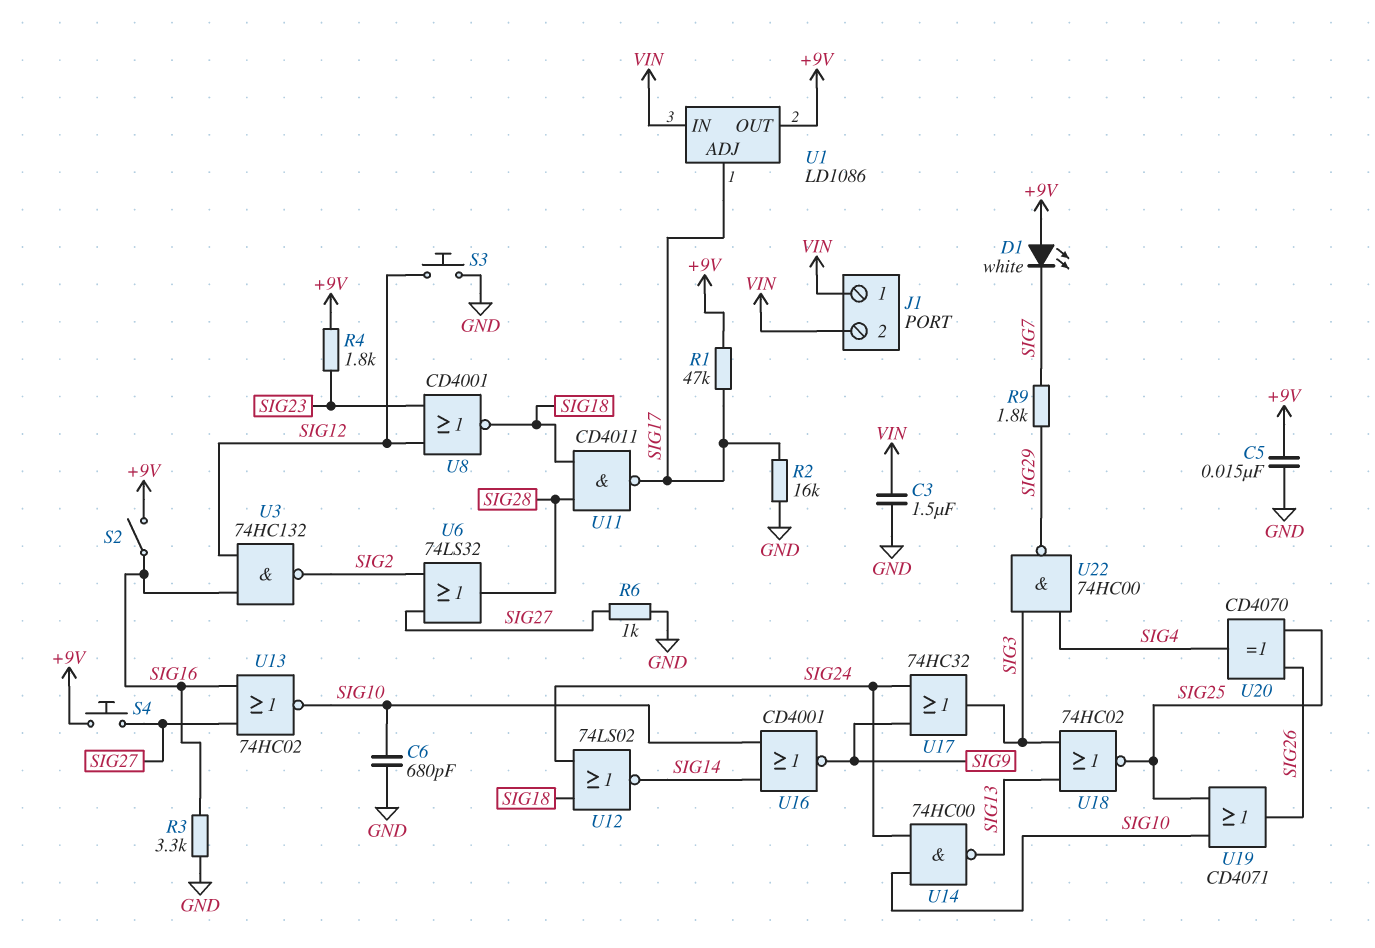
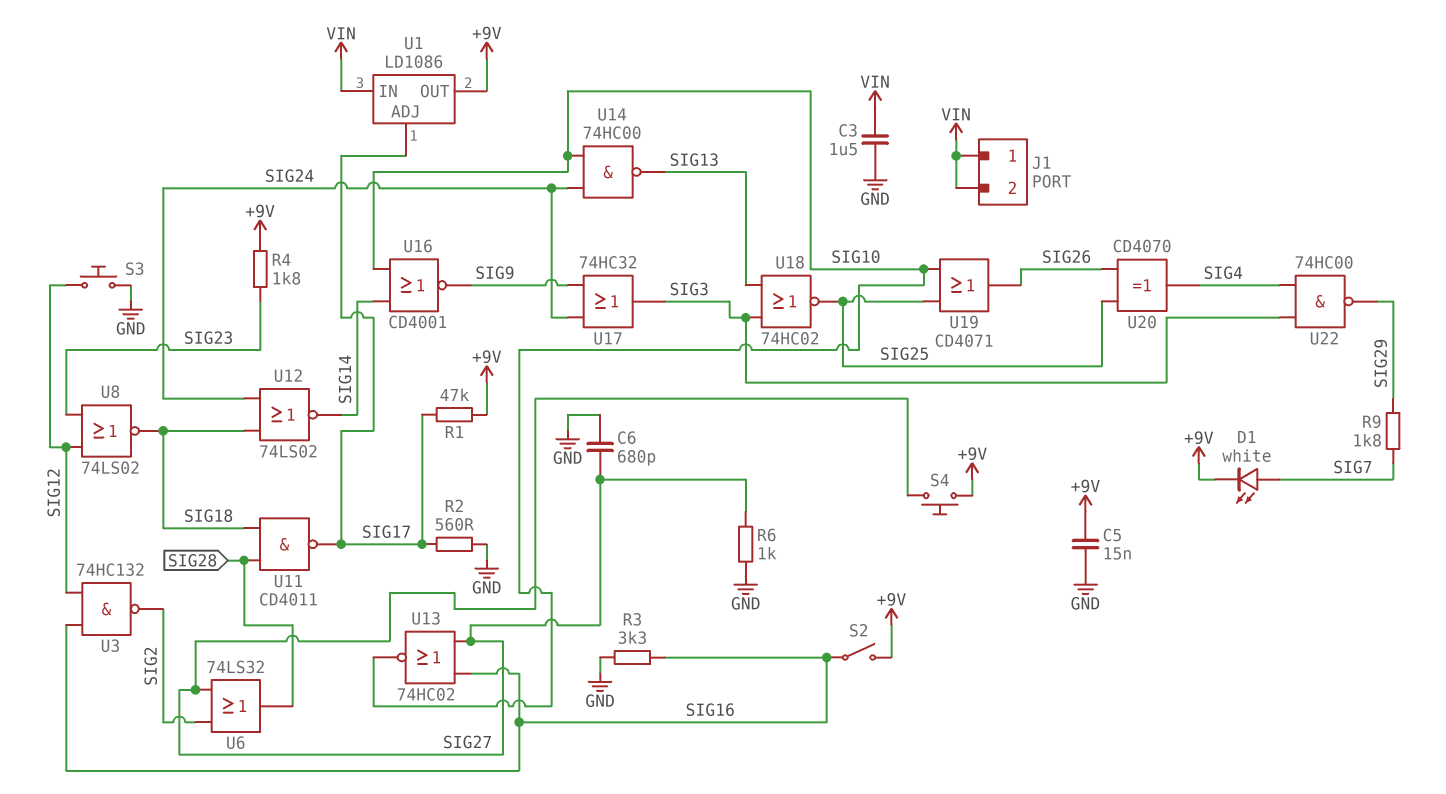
C6: 680pF (GND, SIG10) -> 680pF (GND, SIG27)
D1: LED white (A +9V, K SIG7) -> LED white (A SIG7, K +9V)
R2: 16k (GND, SIG17) -> 560 (GND, SIG17)
U8: NOR CD4001 (in SIG12, in SIG23, out SIG18) -> NOR 74LS02 (in SIG12, in SIG23, out SIG18)

